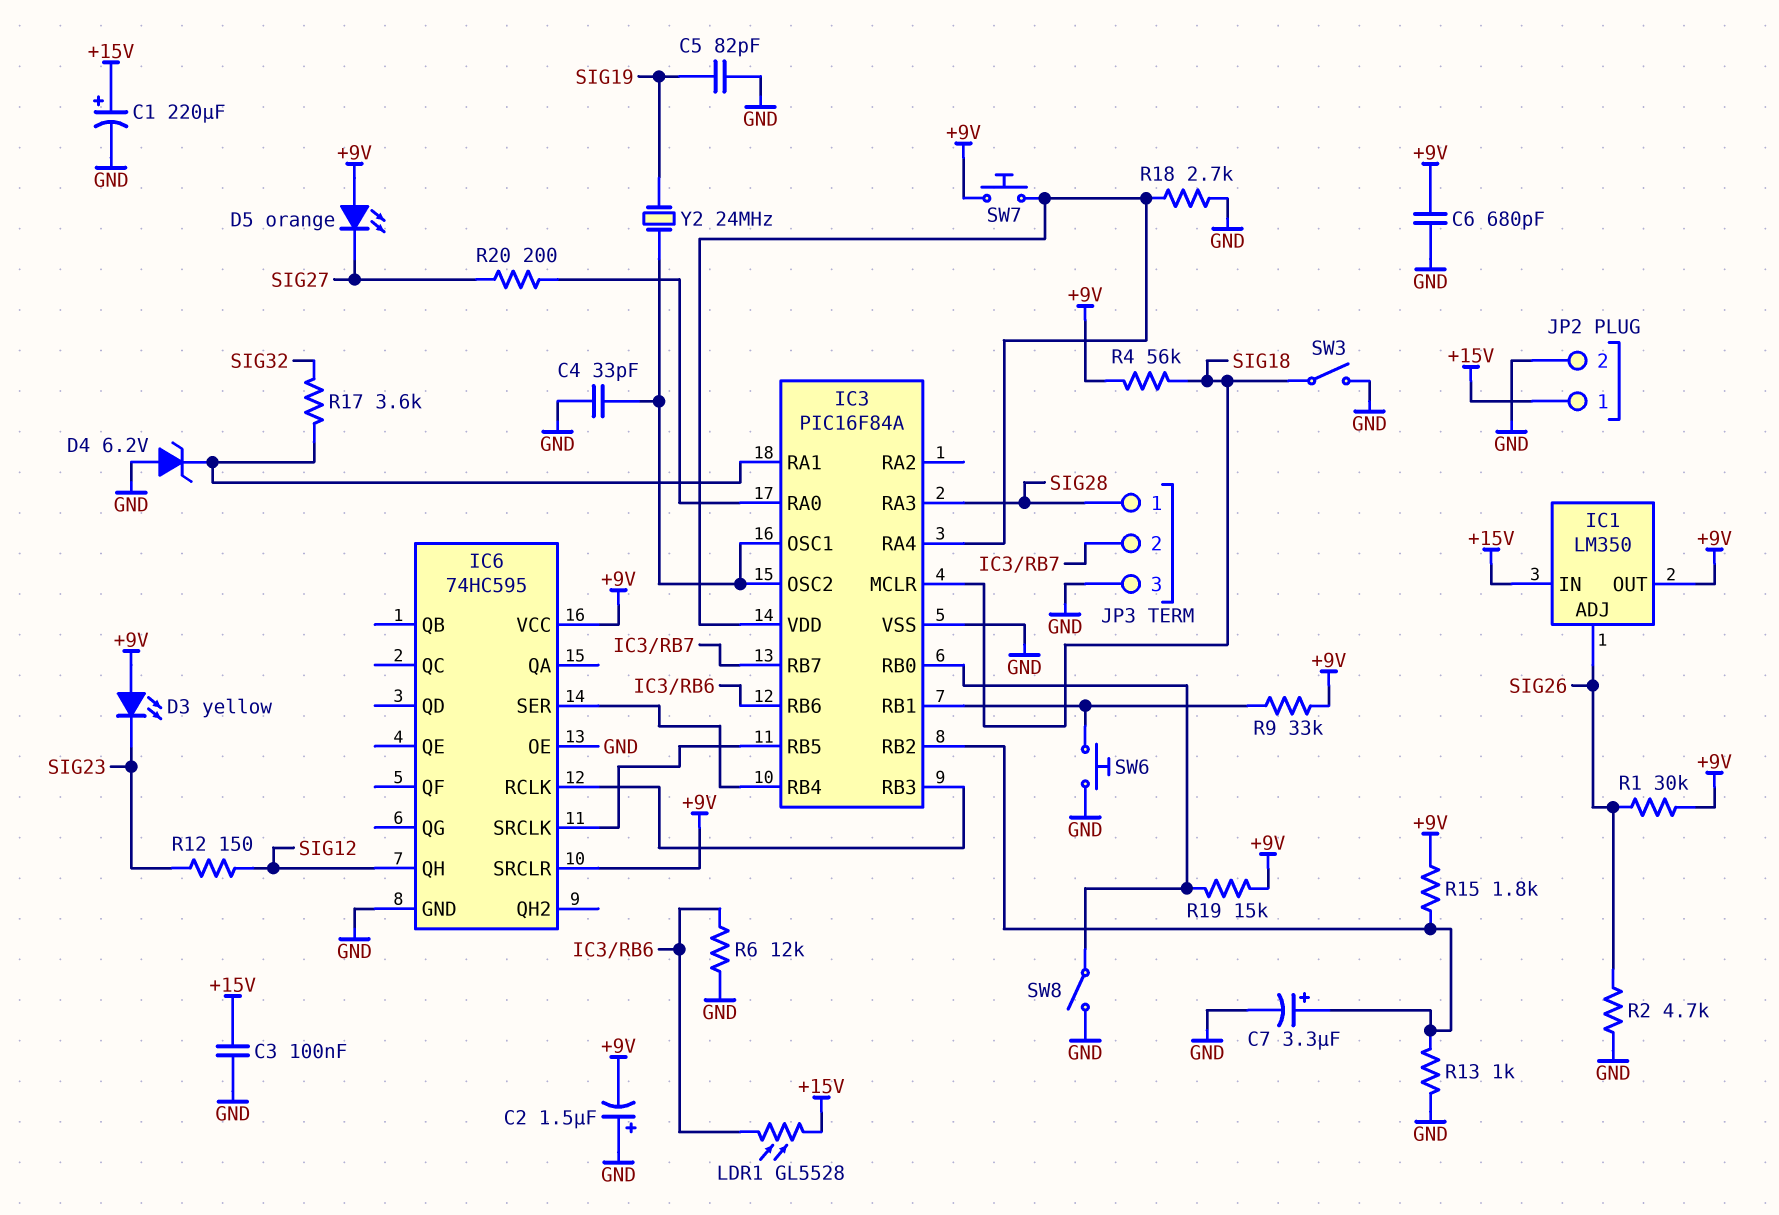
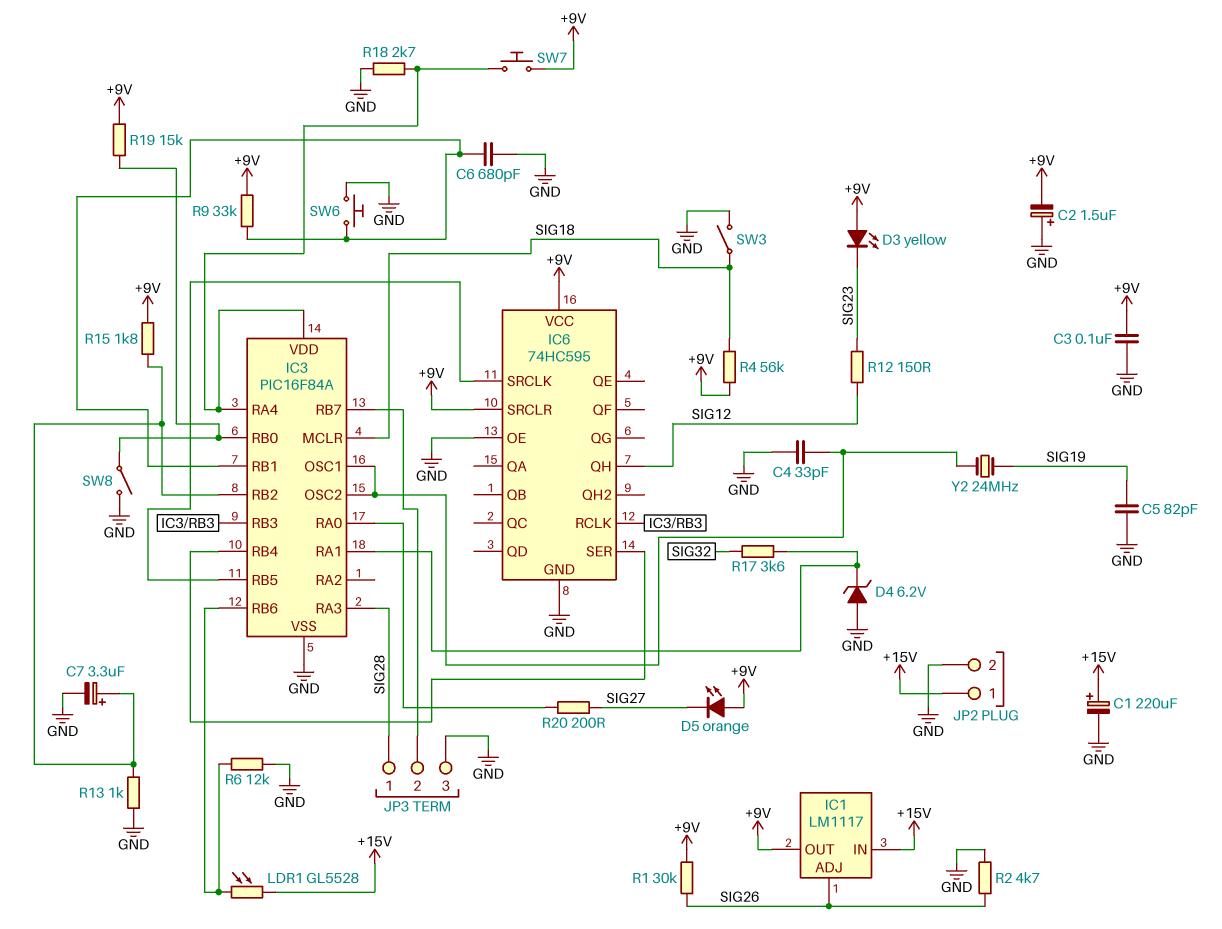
C3: 100nF (+15V, GND) -> 100nF (+9V, GND)
C6: 680pF (+9V, GND) -> 680pF (GND, IC3/RB1)
IC1: LM350 -> LM1117

